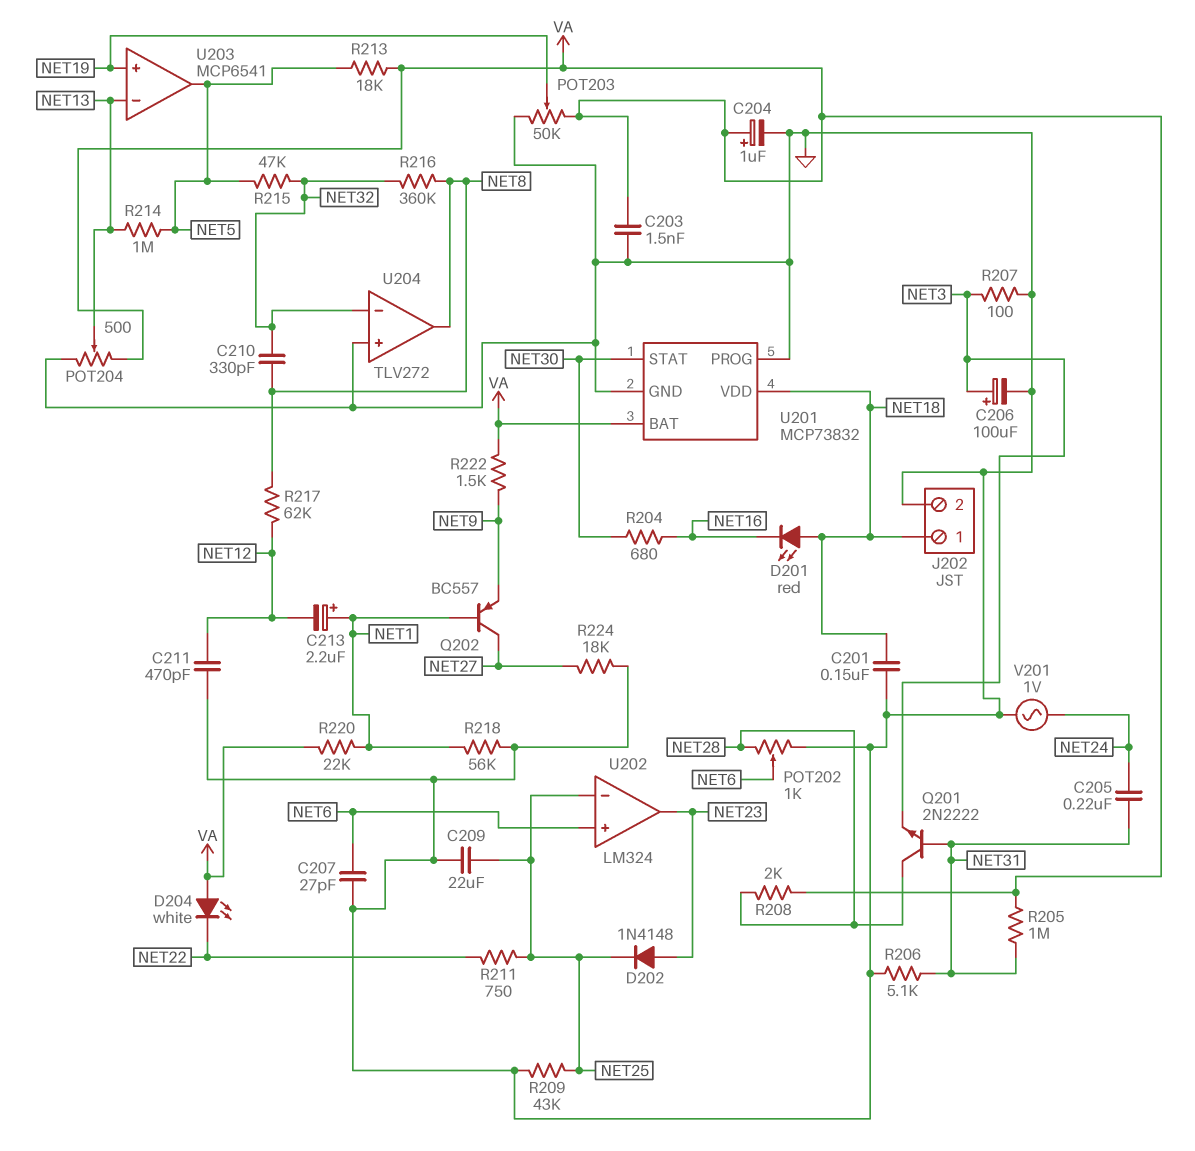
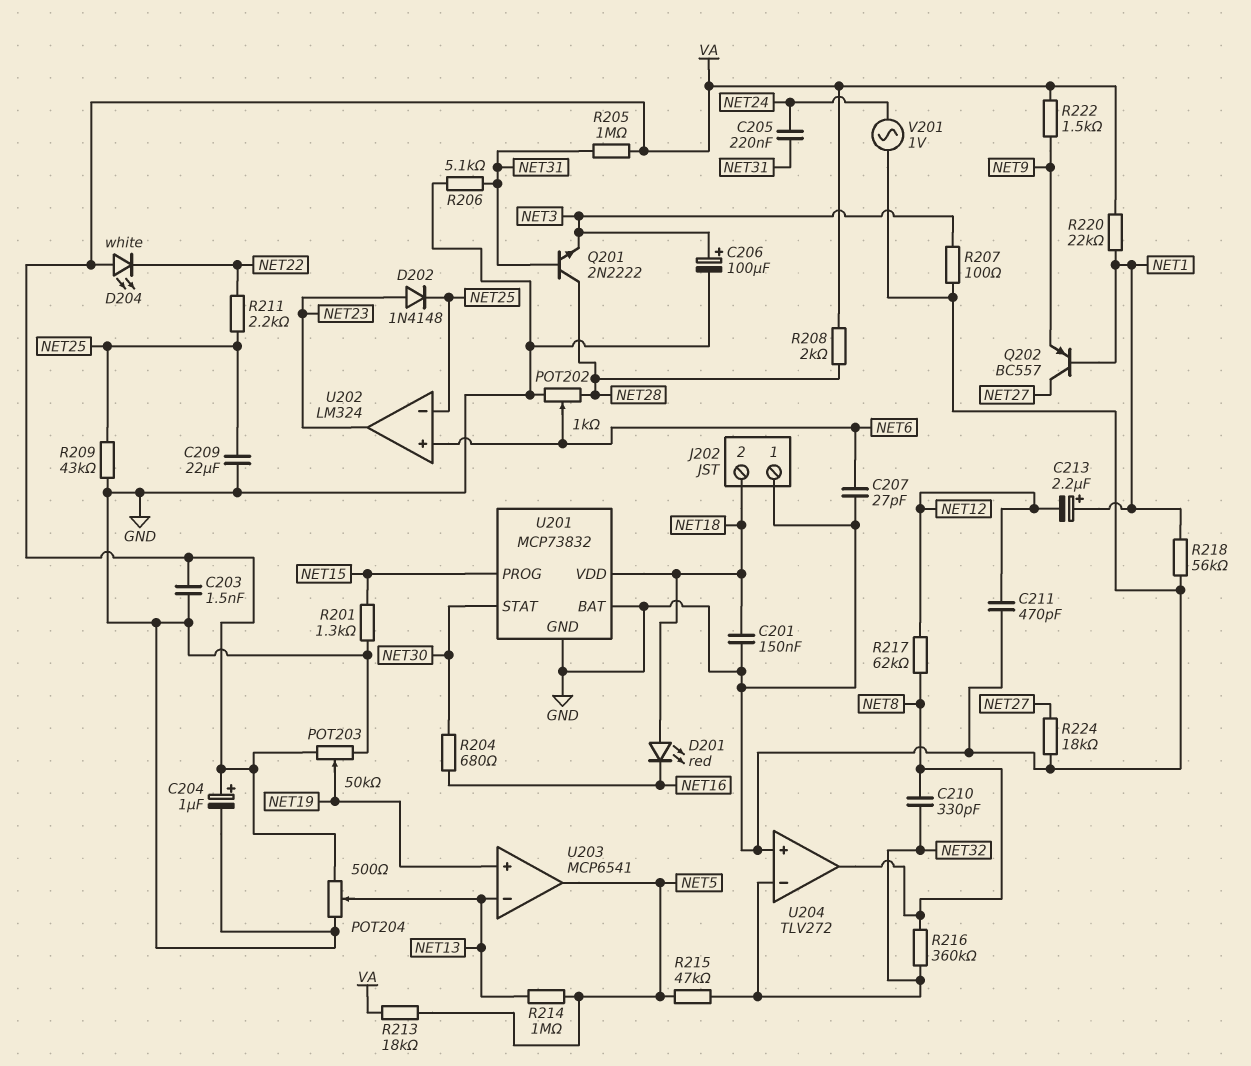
J202 pin 1: NET18 -> GND
J202 pin 2: GND -> NET18
R201: none -> 1.3k (GND, NET15)
R211: 750 (NET22, NET25) -> 2.2k (NET22, NET25)
U201 pin BAT: VA -> GND
U201 pin PROG: GND -> NET15

